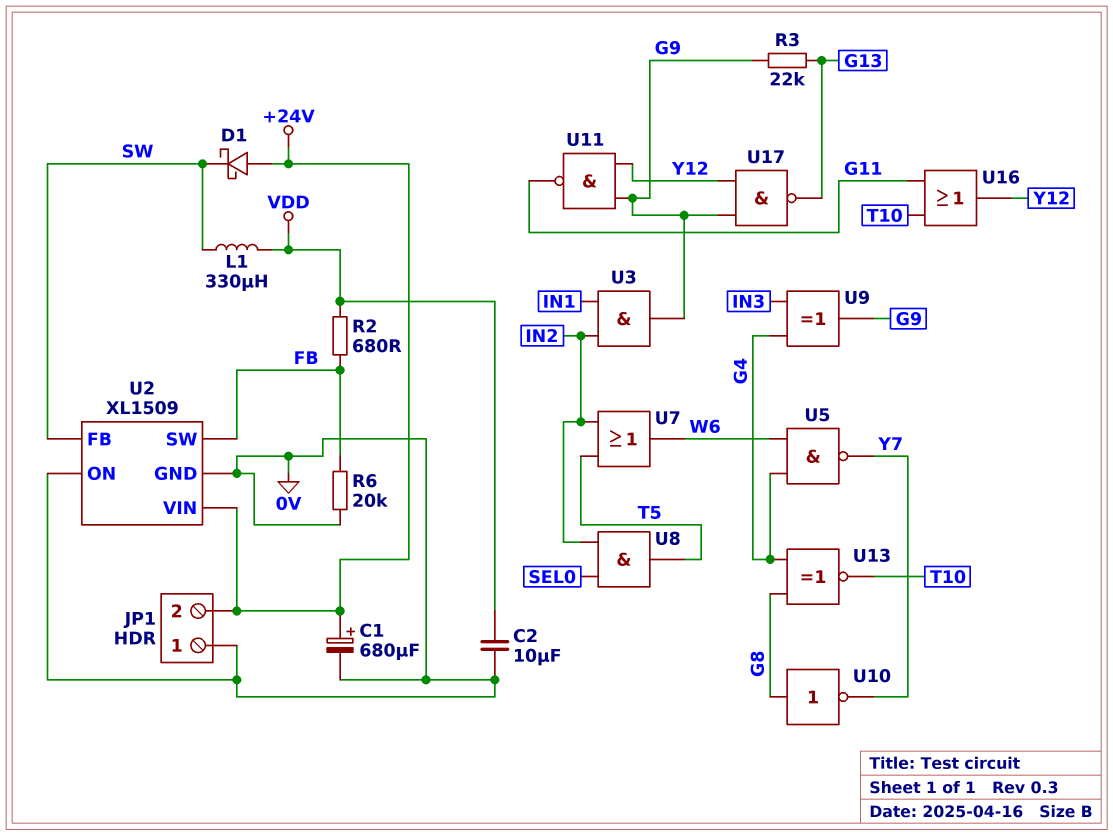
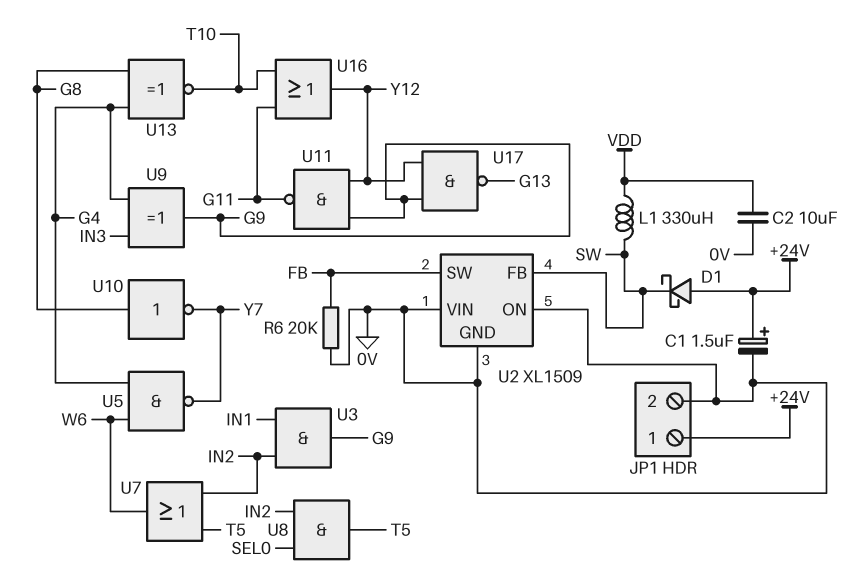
C1: 680uF (plus +24V, minus 0V) -> 1.5uF (plus +24V, minus 0V)
JP1 pin 1: 0V -> +24V
JP1 pin 2: +24V -> 0V
R2: 680 (FB, VDD) -> none
R3: 22k (G9, G13) -> none
U2 pin VIN: +24V -> 0V

